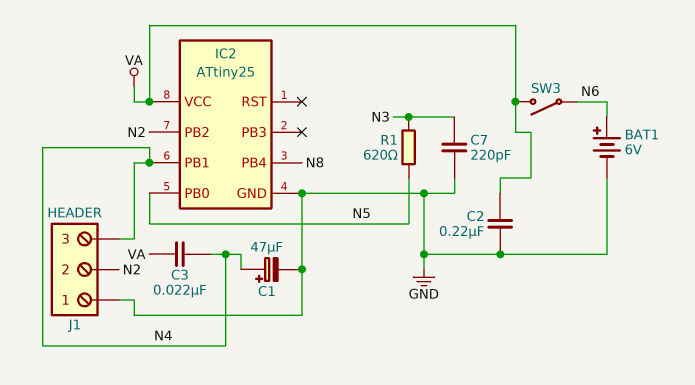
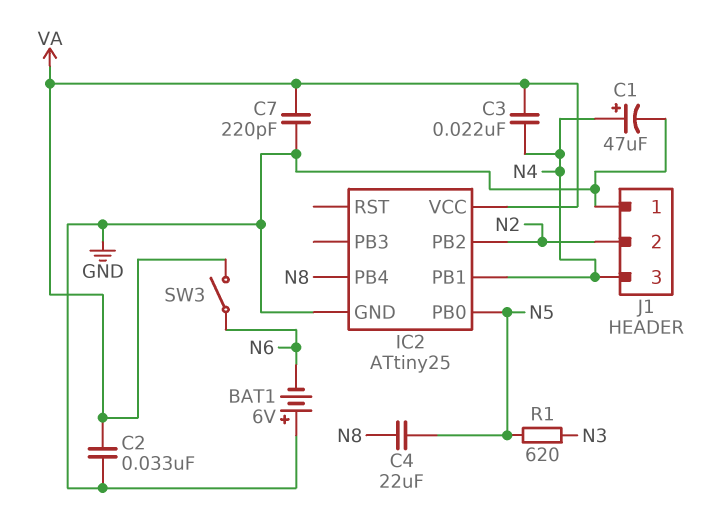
BAT1: 6V (plus N6, minus GND) -> 6V (plus GND, minus N6)
C2: 220nF (GND, VA) -> 33nF (GND, VA)
C4: none -> 22uF (N5, N8)
C7: 220pF (GND, N3) -> 220pF (GND, VA)

